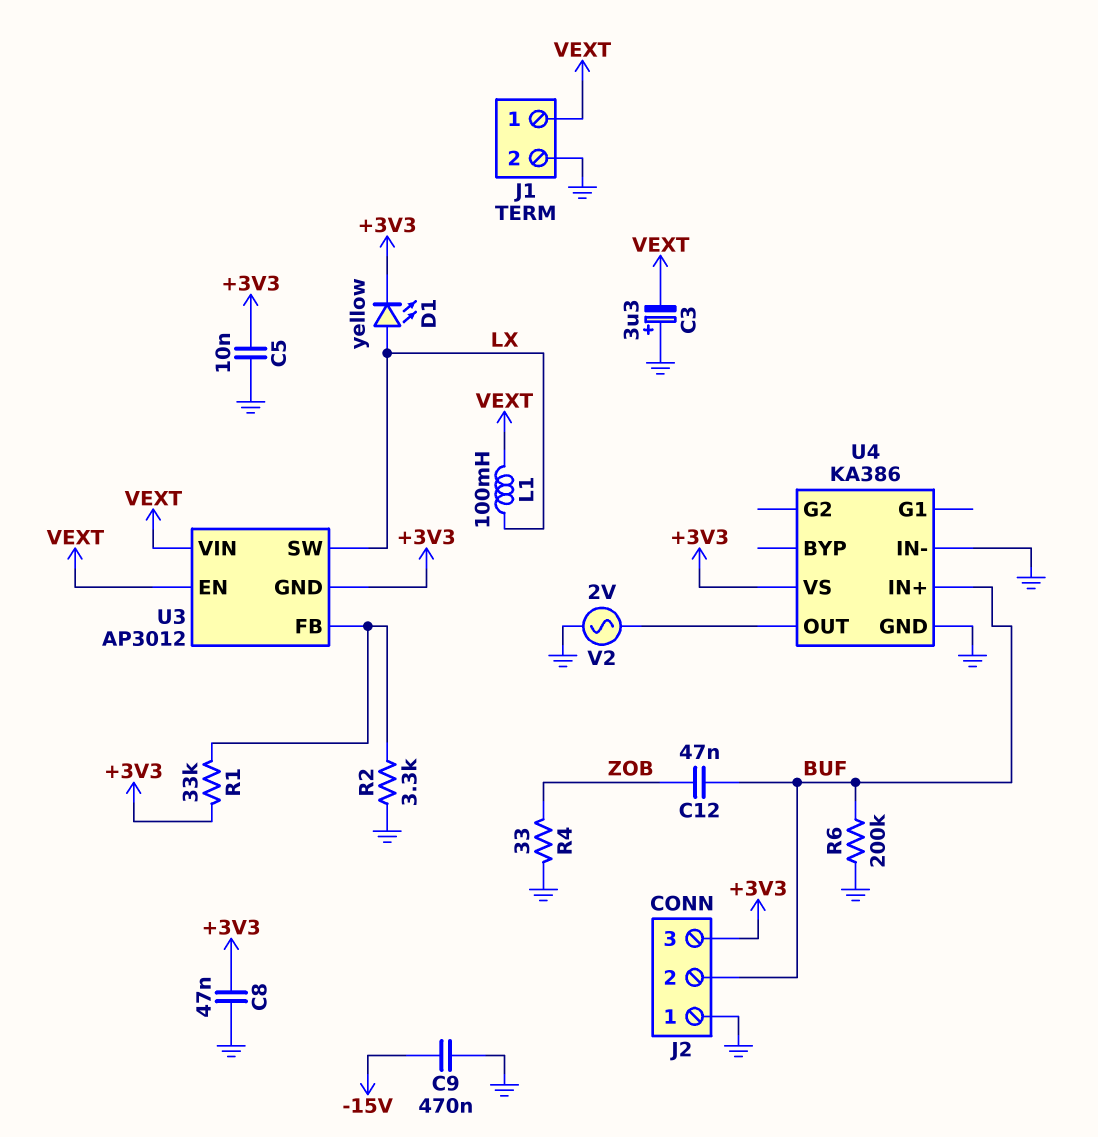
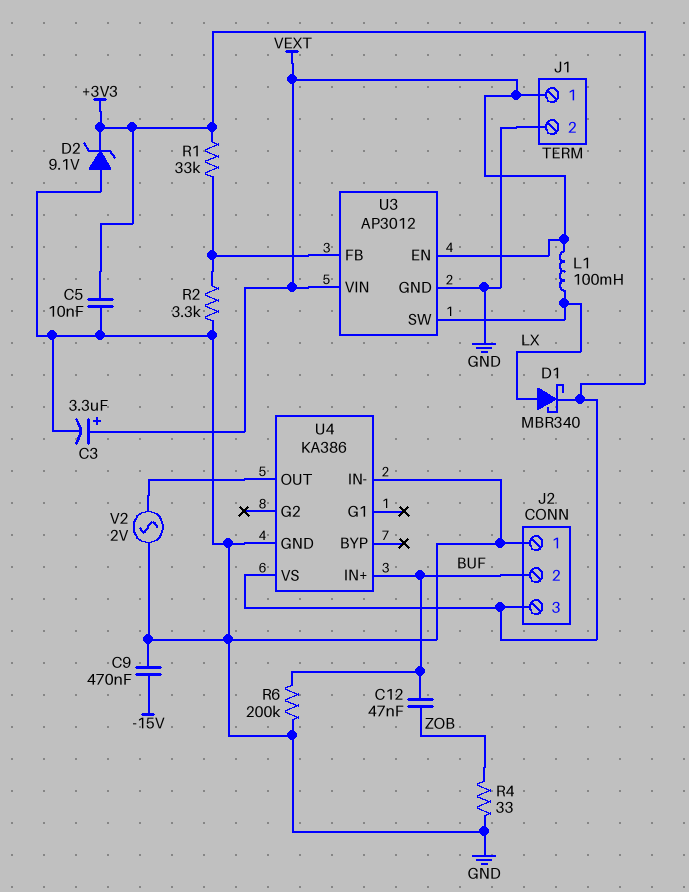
C3: 3.3uF (plus GND, minus VEXT) -> 3.3uF (plus VEXT, minus GND)
C8: 47nF (+3V3, GND) -> none
D1: LED yellow (A LX, K +3V3) -> schottky MBR340 (A LX, K +3V3)
D2: none -> zener 9.1V (A GND, K +3V3)
U3 pin GND: +3V3 -> GND

